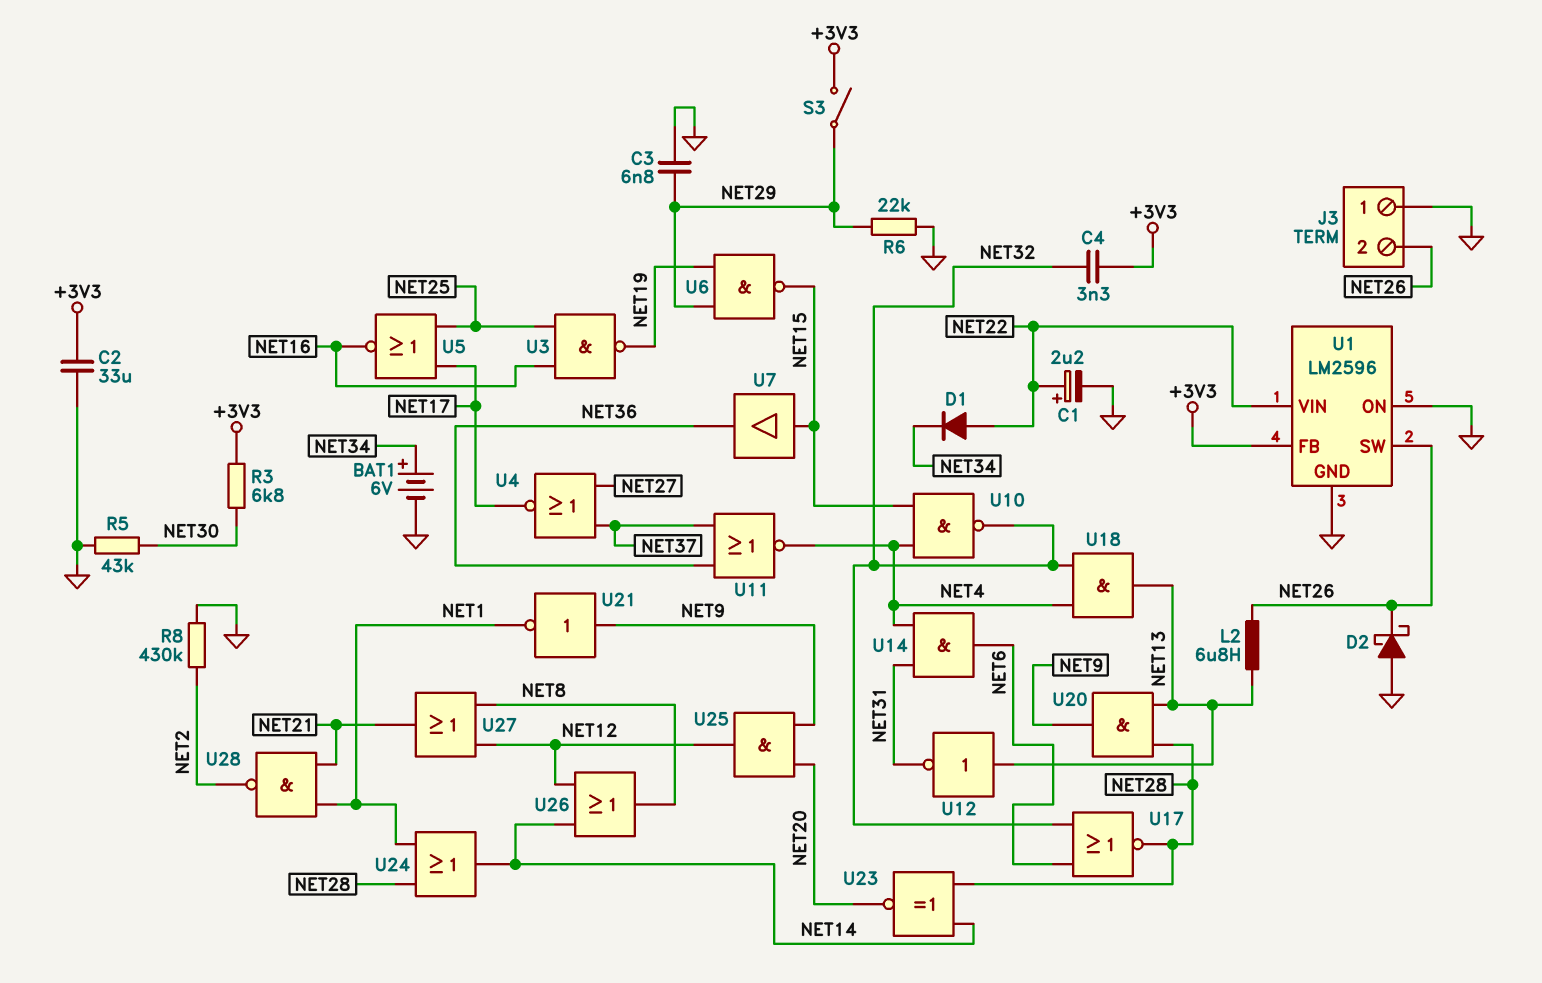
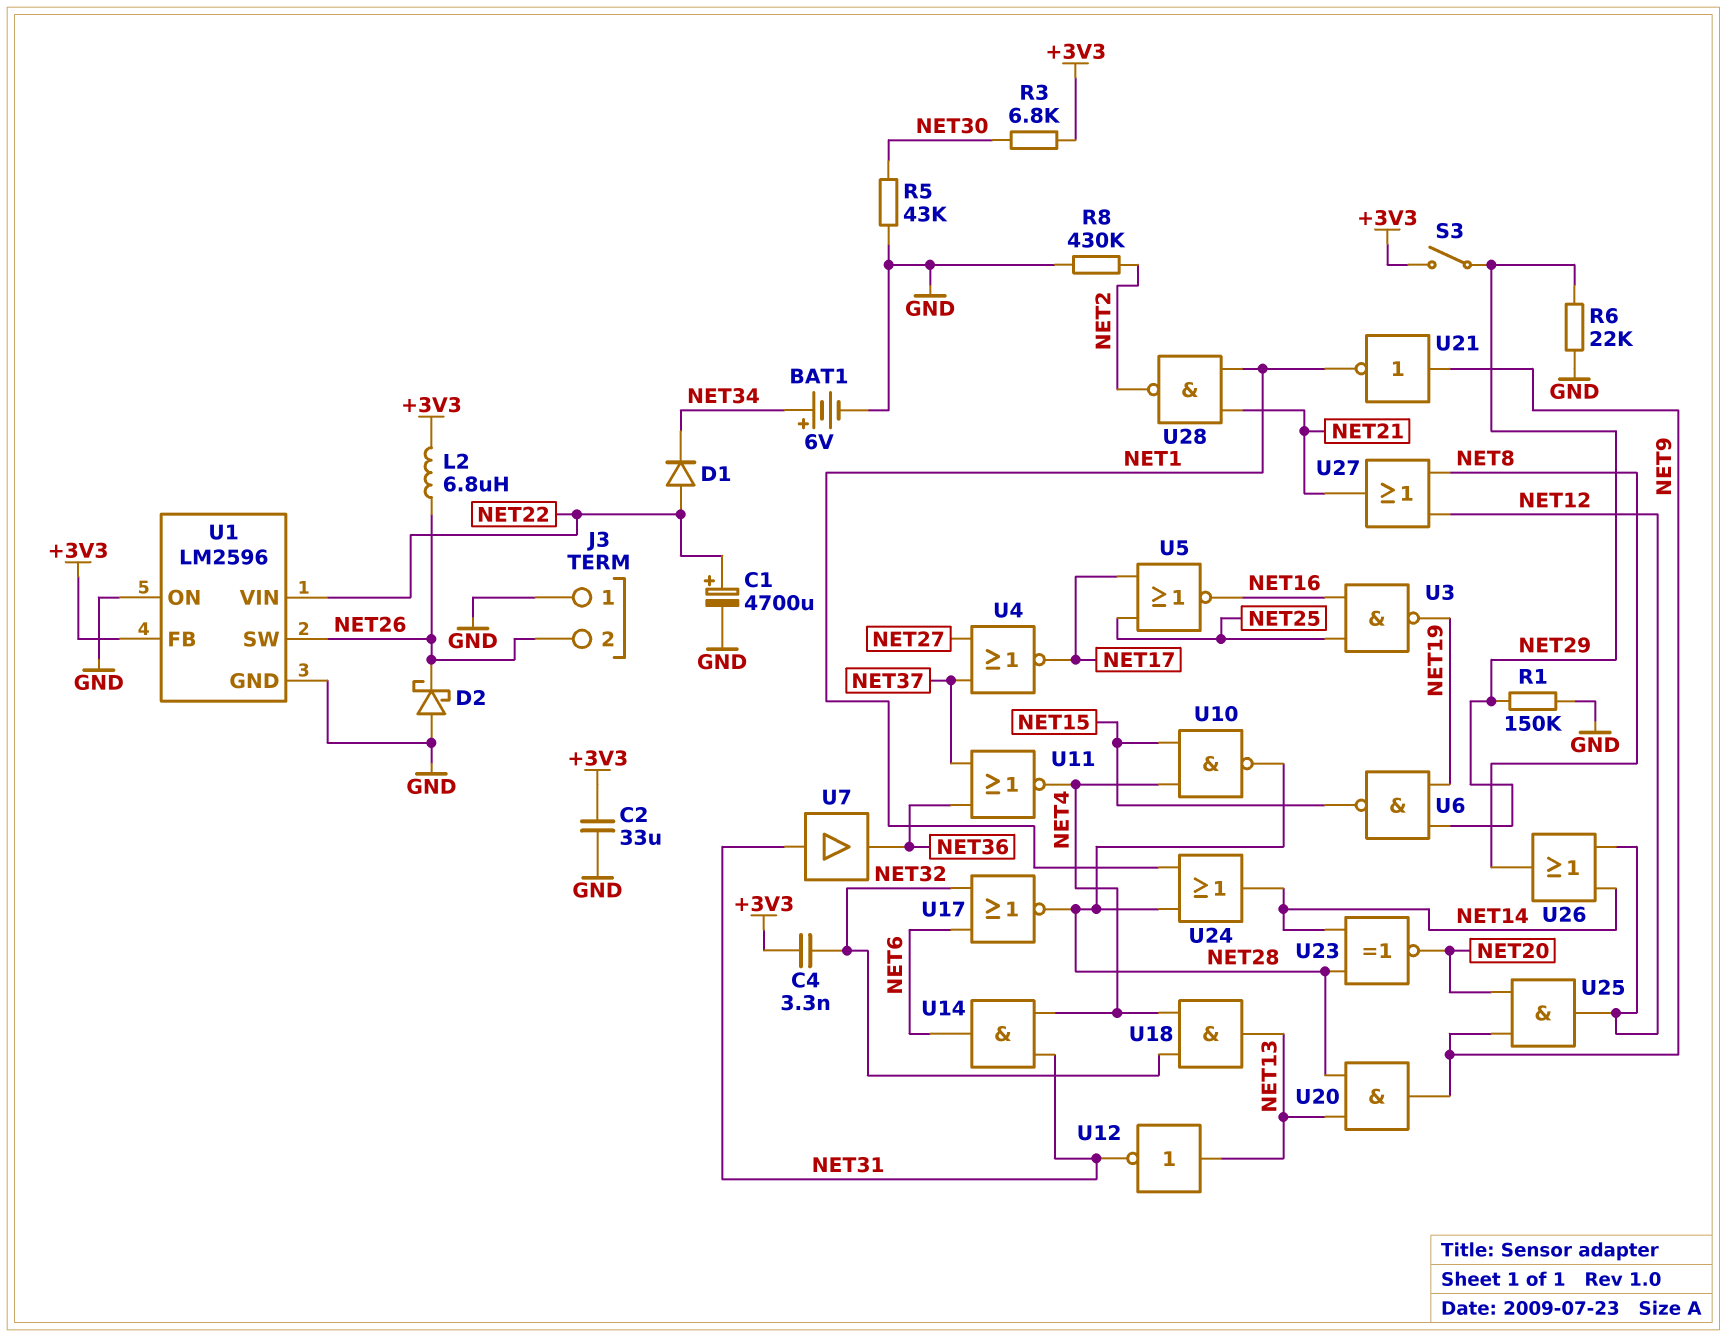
C1: 2.2uF (plus NET22, minus GND) -> 4700uF (plus NET22, minus GND)
C3: 6.8nF (GND, NET29) -> none
L2: 6.8uH (NET13, NET26) -> 6.8uH (+3V3, NET26)
R1: none -> 150k (GND, NET29)
U7: buffer (in NET15, out NET36) -> buffer (in NET31, out NET36)
U10: NAND (in NET4, in NET15, out NET32) -> NAND (in NET4, in NET15, out NET28)

